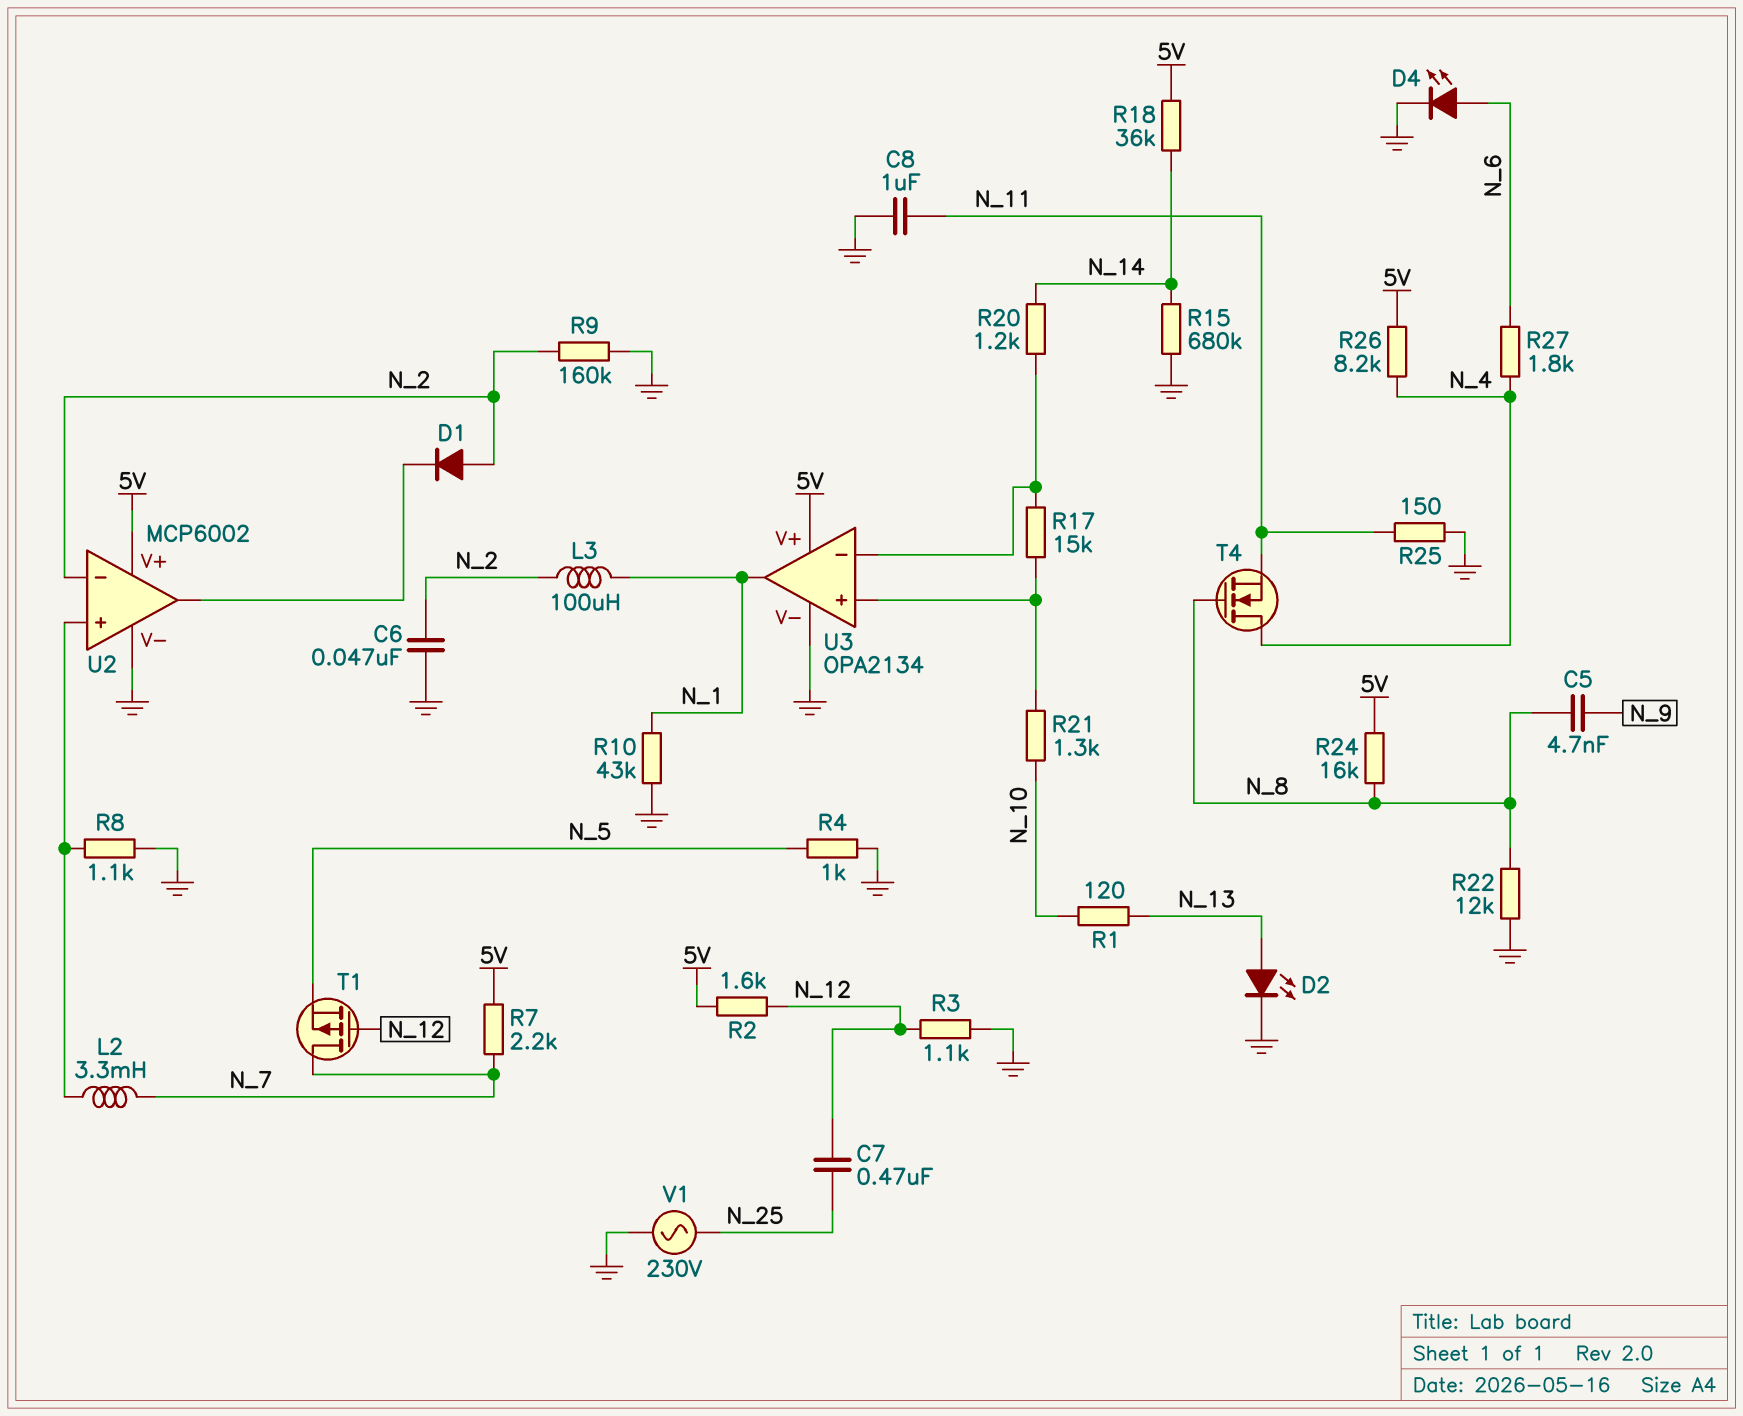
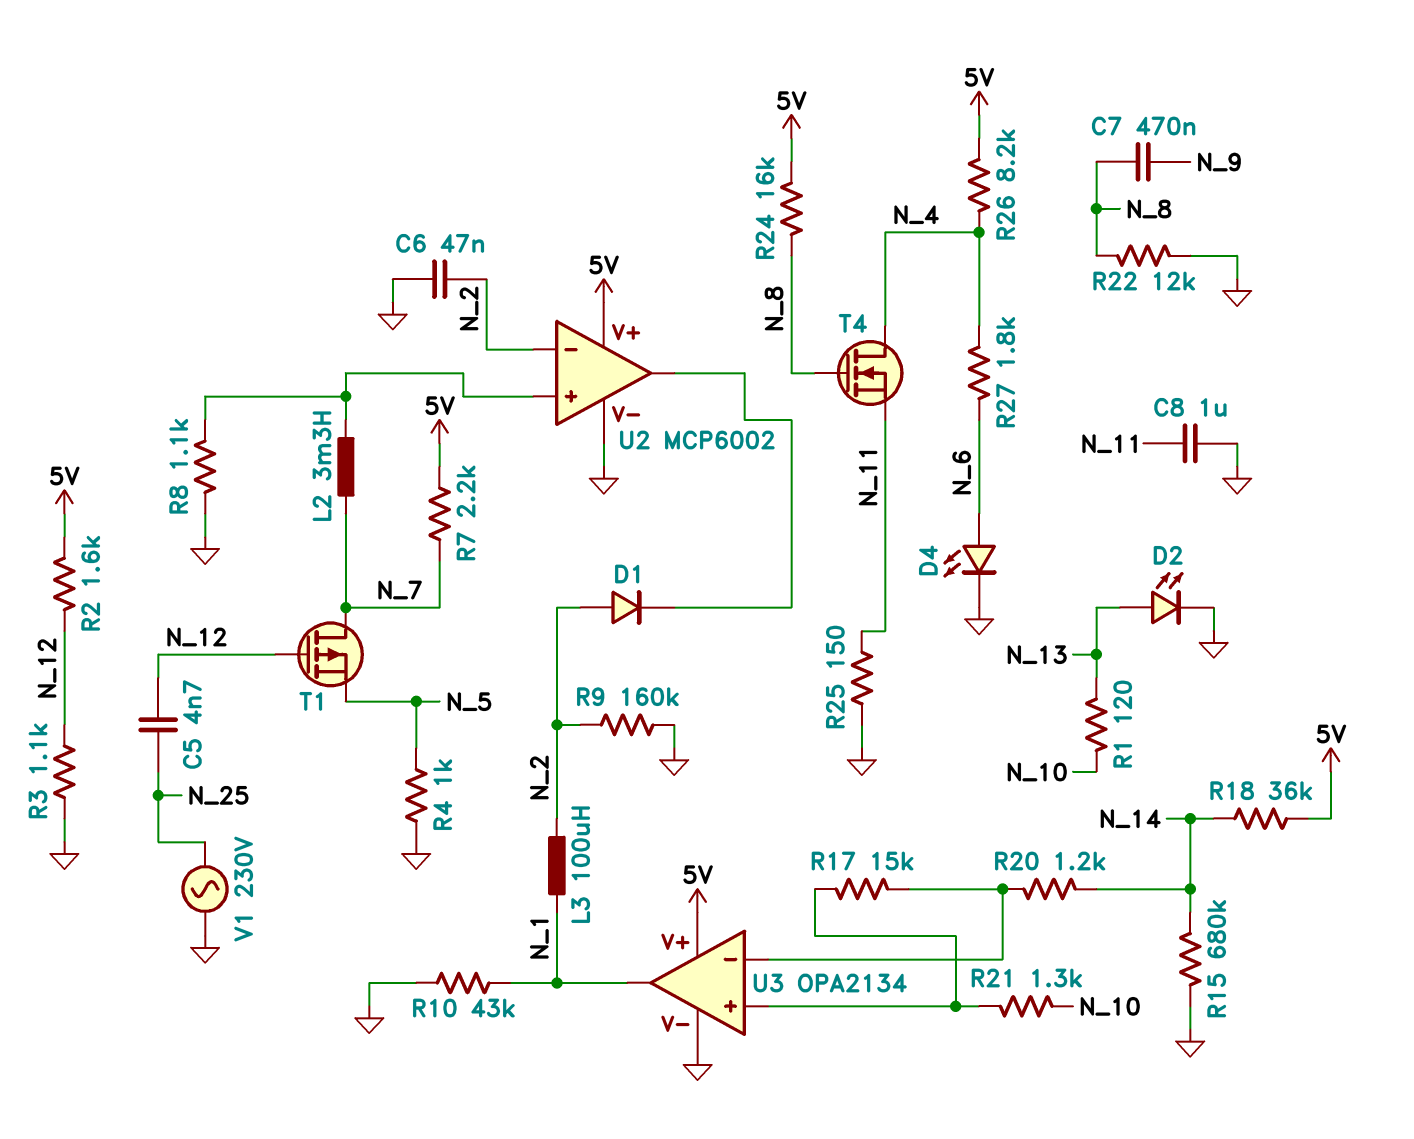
C5: 4.7nF (N_8, N_9) -> 4.7nF (N_12, N_25)
C7: 470nF (N_12, N_25) -> 470nF (N_8, N_9)

